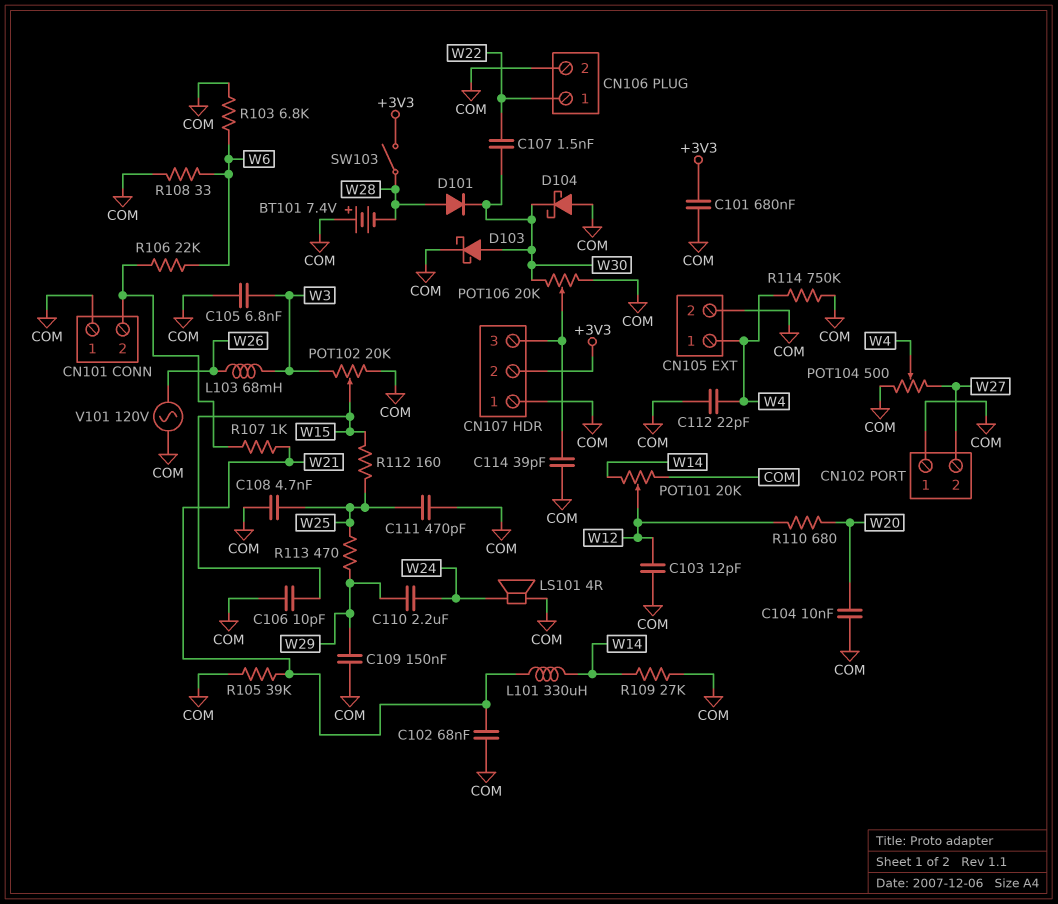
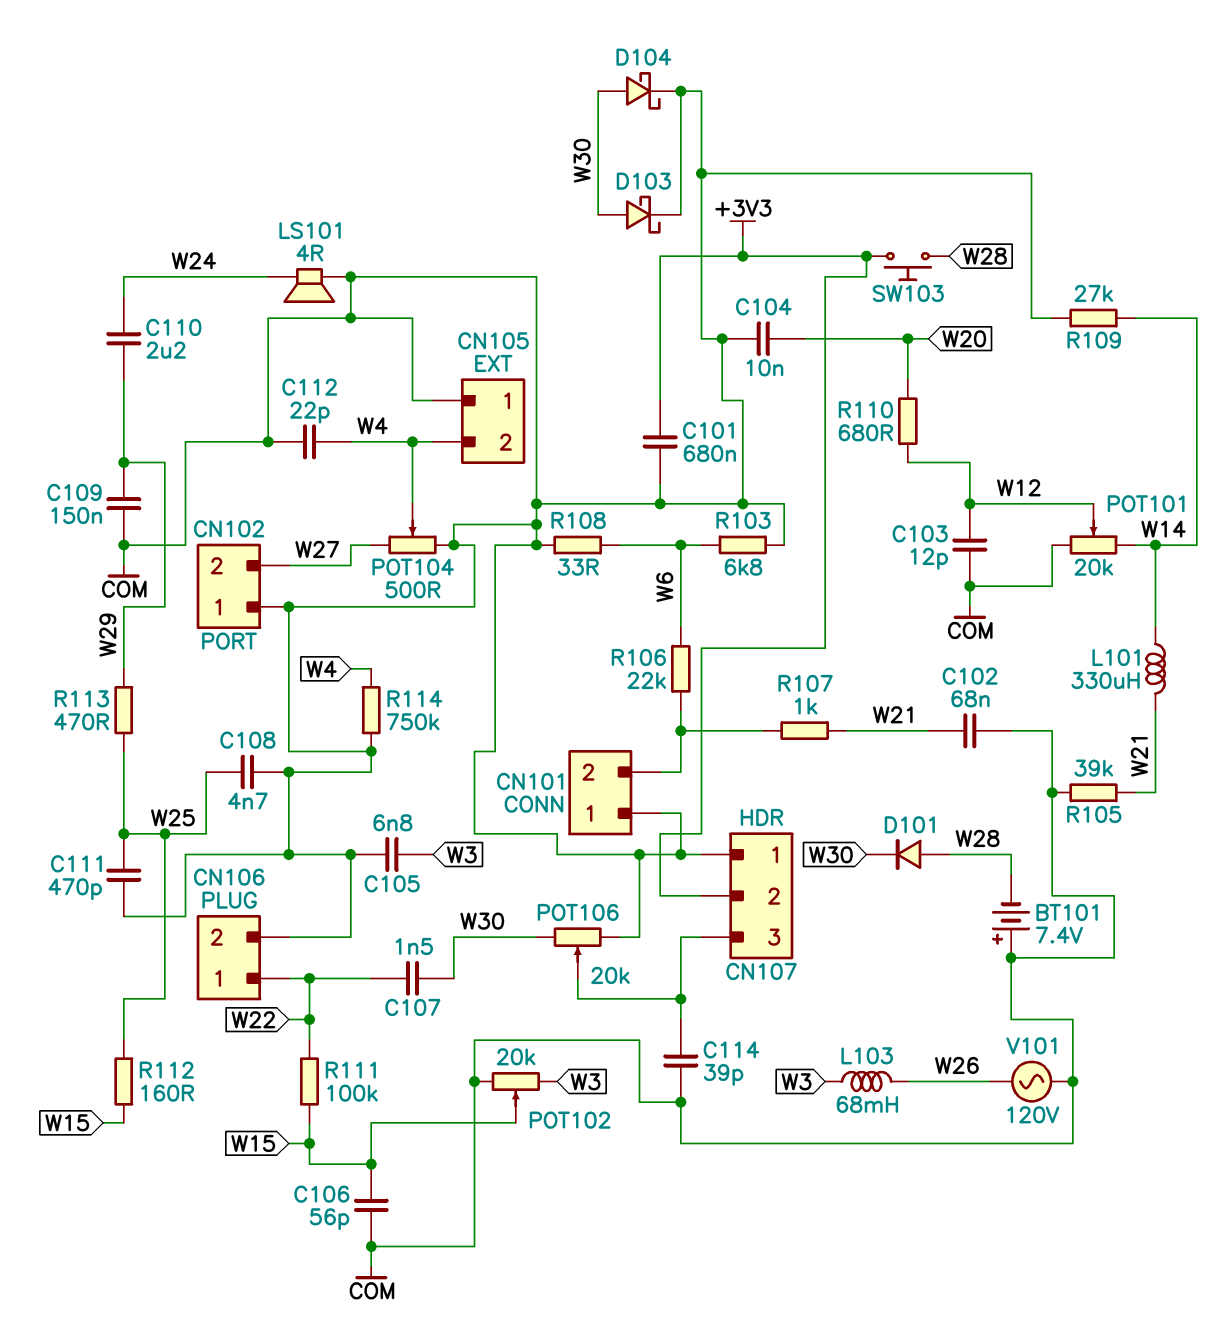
C106: 10pF (COM, W15) -> 56pF (COM, W15)
CN105 pin 1: W4 -> COM
CN105 pin 2: COM -> W4
D104: schottky (A COM, K W30) -> schottky (A W30, K COM)
R111: none -> 100k (W15, W22)
SW103: switch (+3V3, W28) -> button (+3V3, W28)

